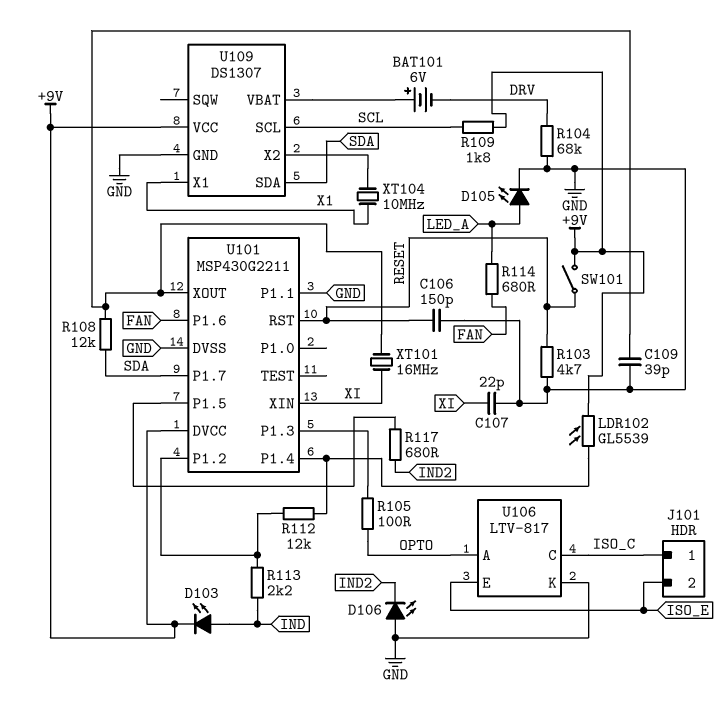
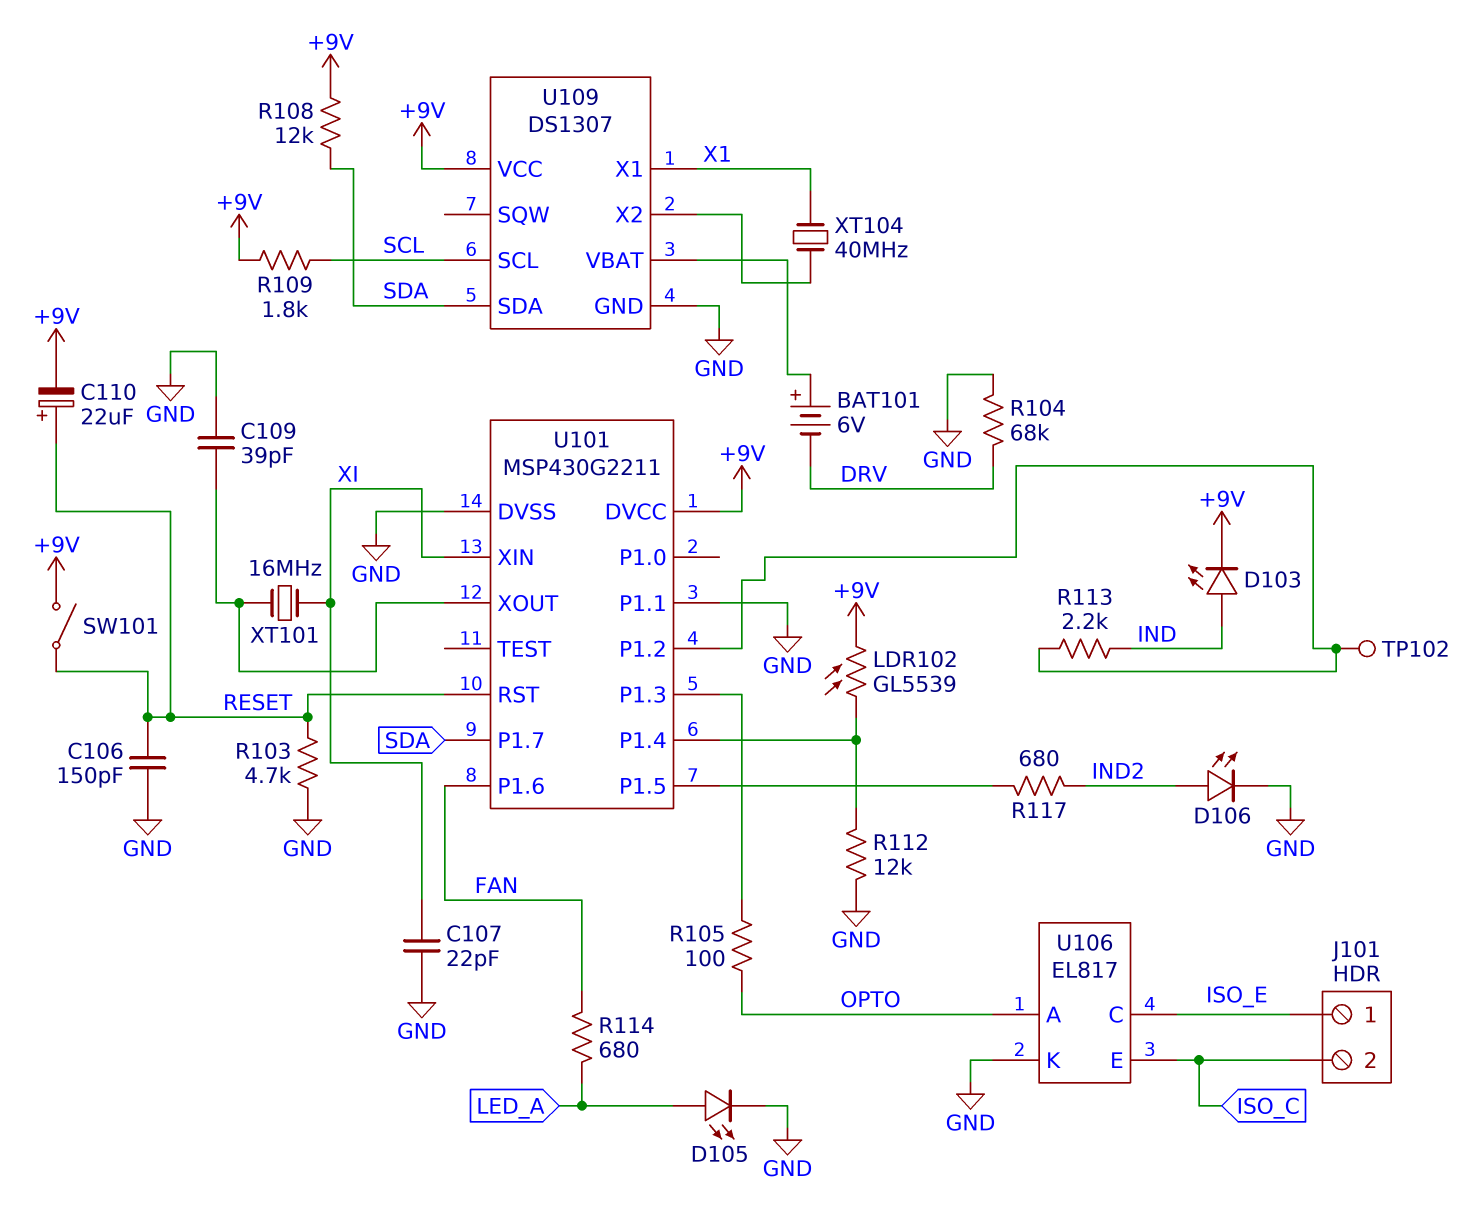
C110: none -> 22uF (plus RESET, minus +9V)
D106: LED (A GND, K IND2) -> LED (A IND2, K GND)
J101 pin 1: ISO_C -> ISO_E
J101 pin 2: ISO_E -> ISO_C
R108: 12k (SDA, U101/XOUT) -> 12k (+9V, SDA)
R112: 12k (U101/P1.2, U101/P1.4) -> 12k (GND, U101/P1.4)
TP102: none -> test point (U101/P1.2)
U106: LTV-817 -> EL817
U106 pin C: ISO_C -> ISO_E
U106 pin E: ISO_E -> ISO_C
XT104: 10MHz (U109/X2, X1) -> 40MHz (U109/X2, X1)

